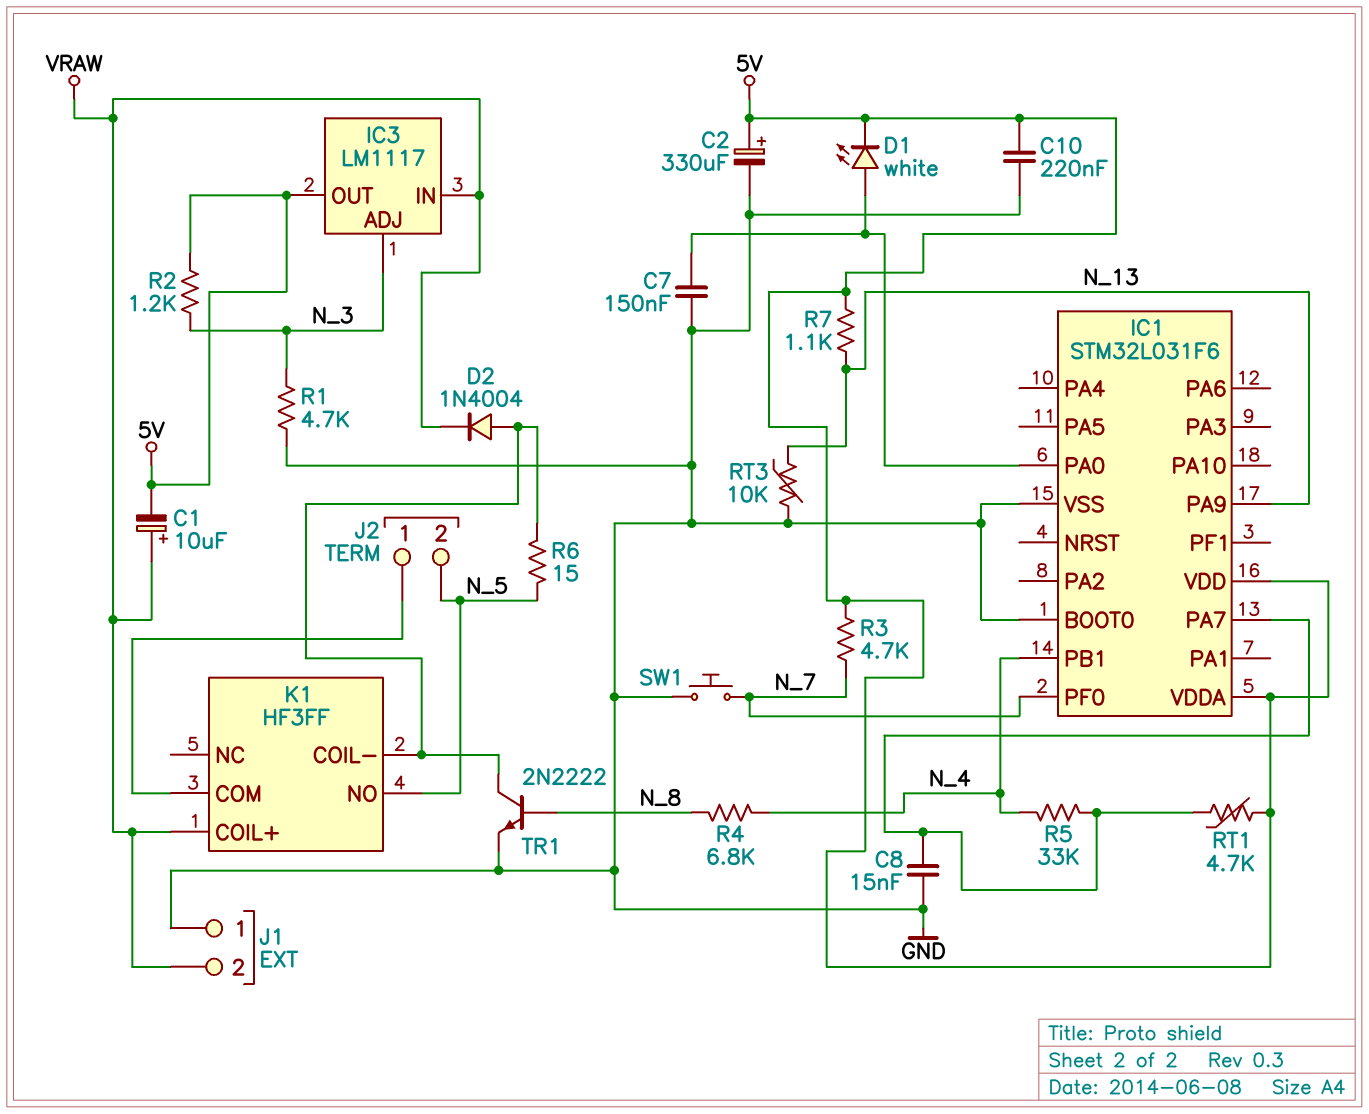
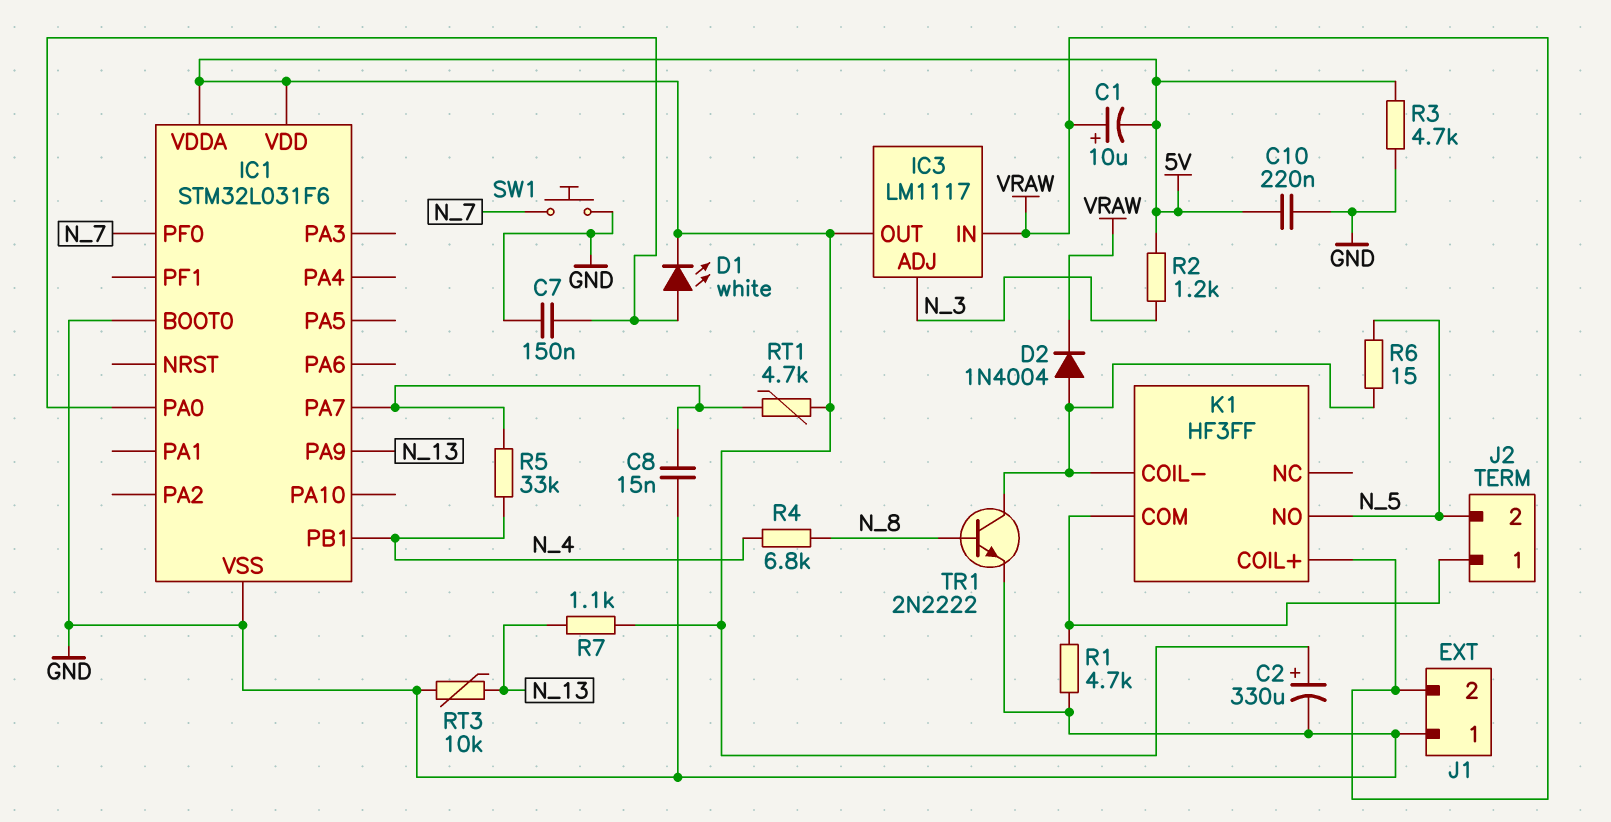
R1: 4.7k (GND, N_3) -> 4.7k (GND, J2/1)
R3: 4.7k (5V, N_7) -> 4.7k (5V, GND)

